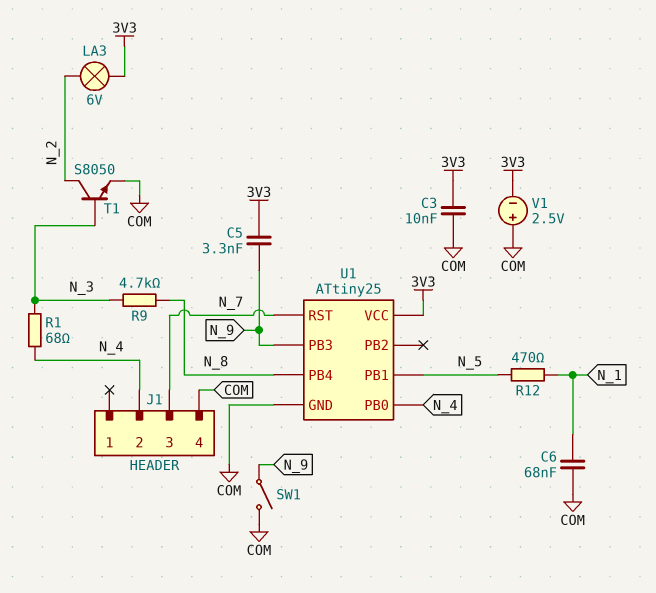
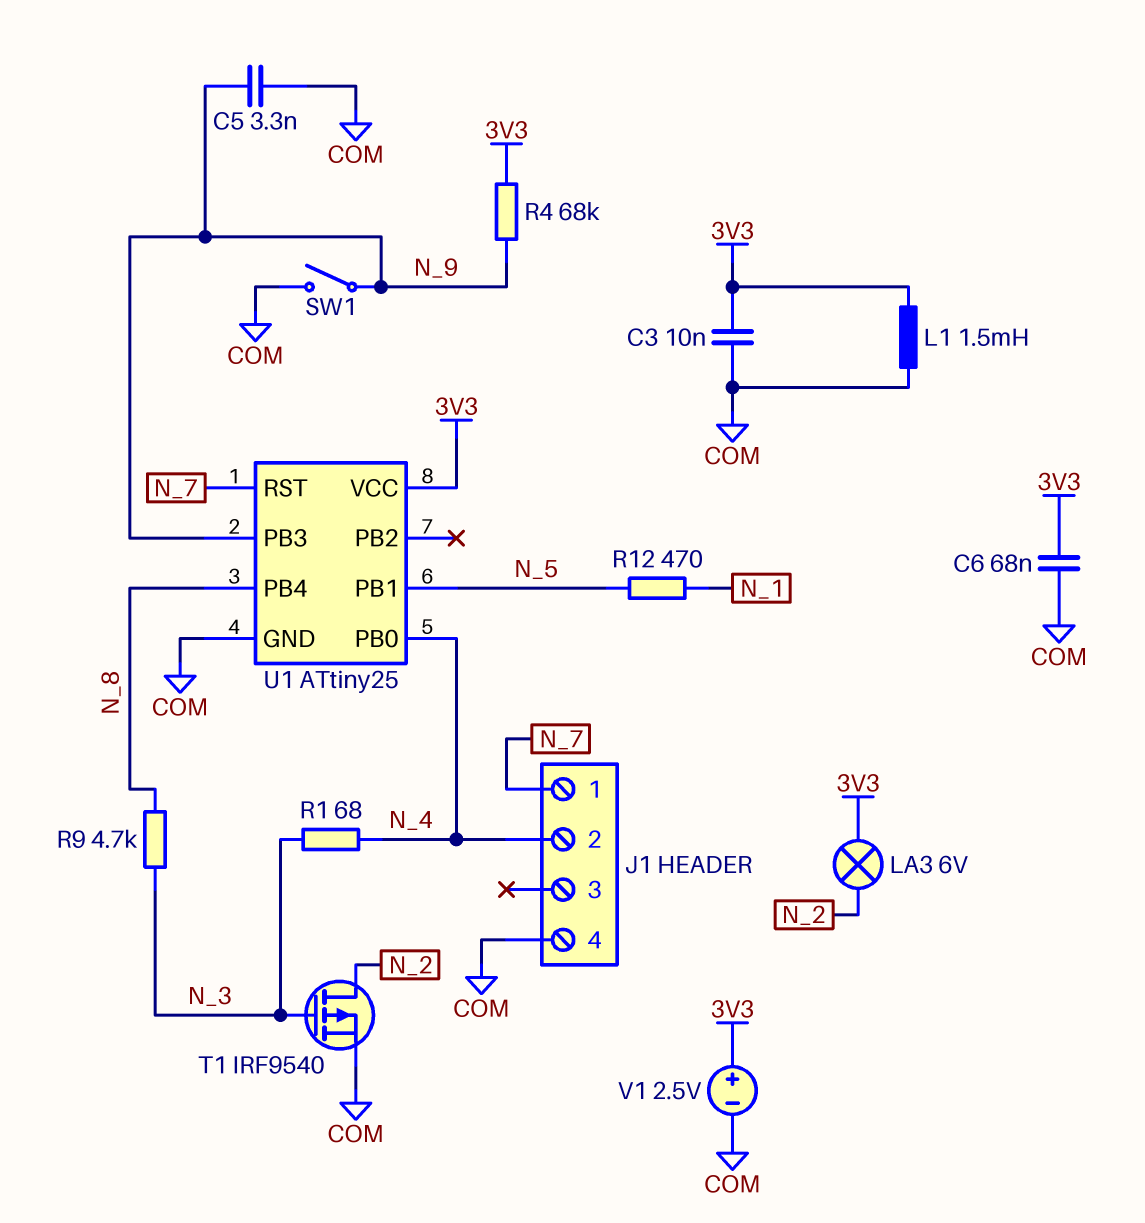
C5: 3.3nF (3V3, N_9) -> 3.3nF (COM, N_9)
C6: 68nF (COM, N_1) -> 68nF (3V3, COM)
J1 pin 1: none -> N_7
J1 pin 3: N_7 -> none
L1: none -> 1.5mH (3V3, COM)
R4: none -> 68k (3V3, N_9)
T1: NPN S8050 (B N_3, C N_2, E COM) -> PMOS IRF9540 (G N_3, D N_2, S COM)
V1: 2.5V (plus COM, minus 3V3) -> 2.5V (plus 3V3, minus COM)

